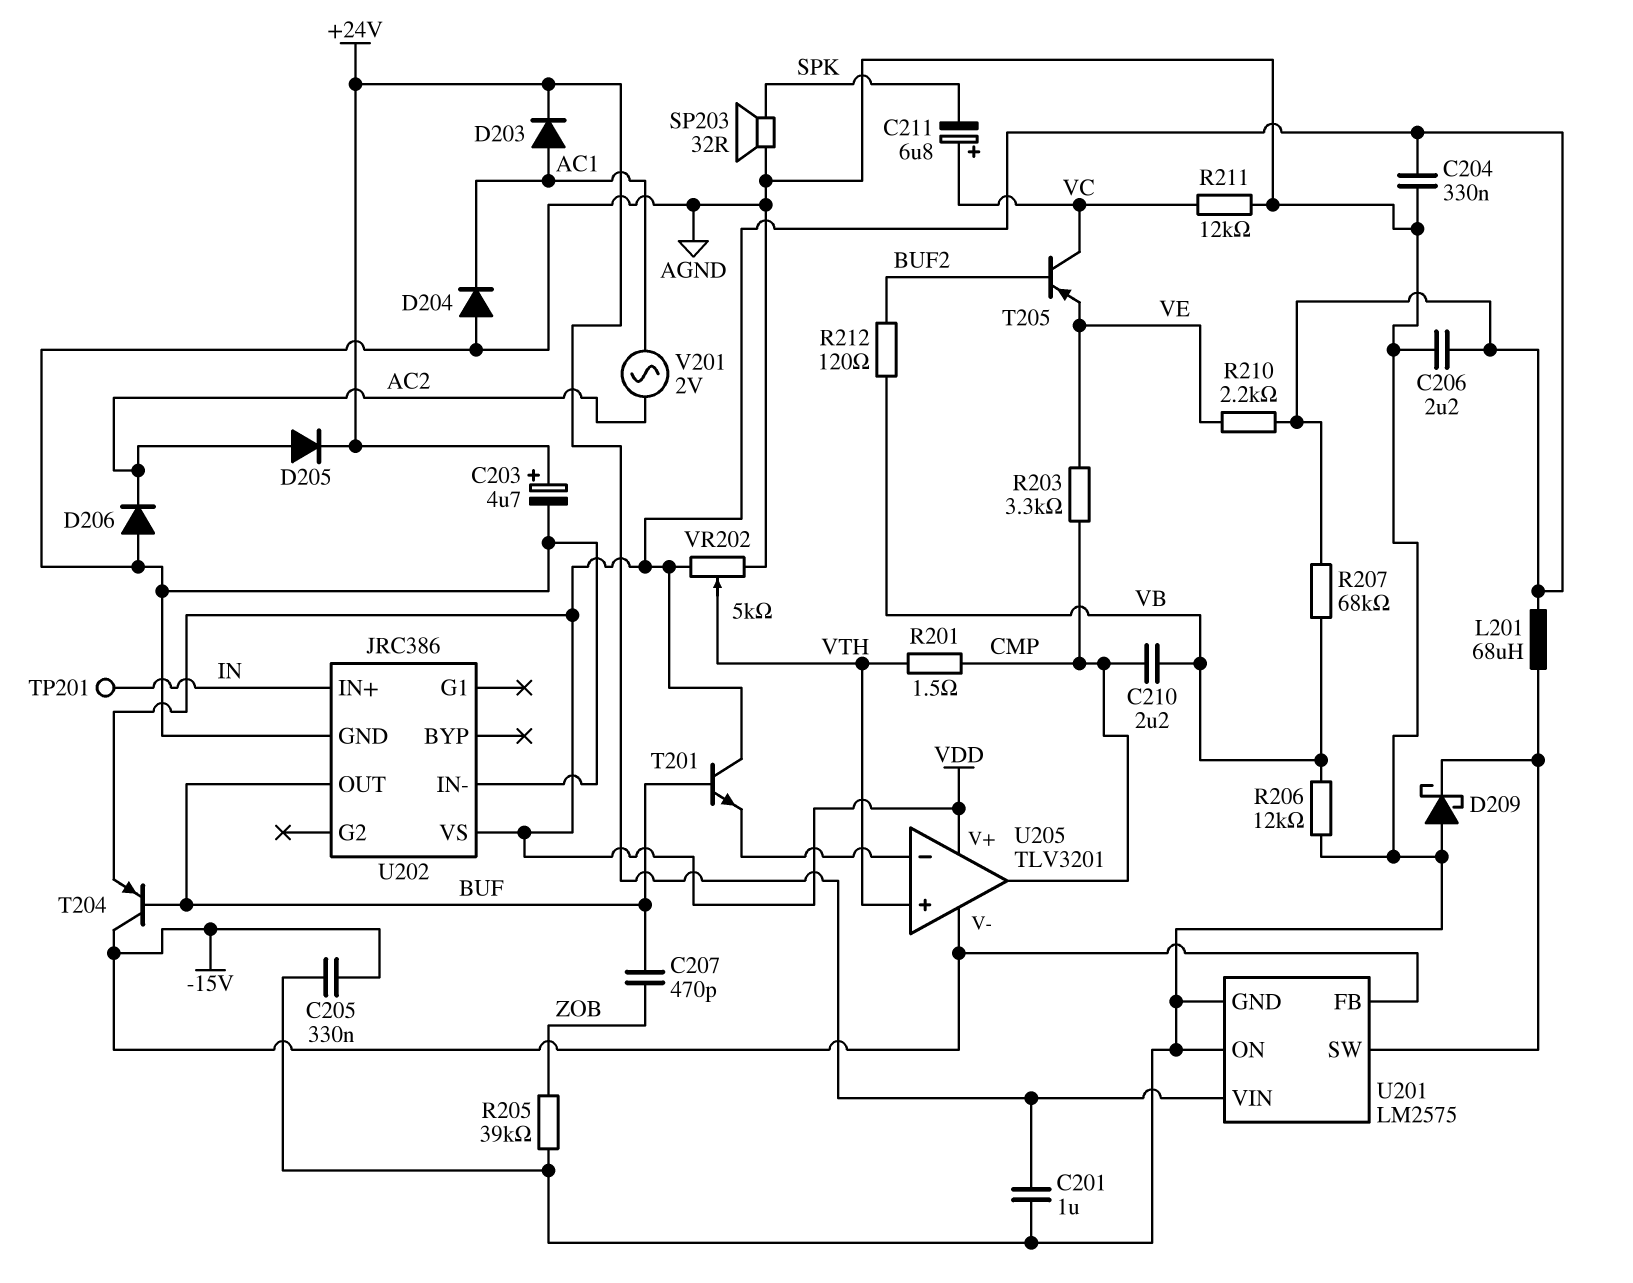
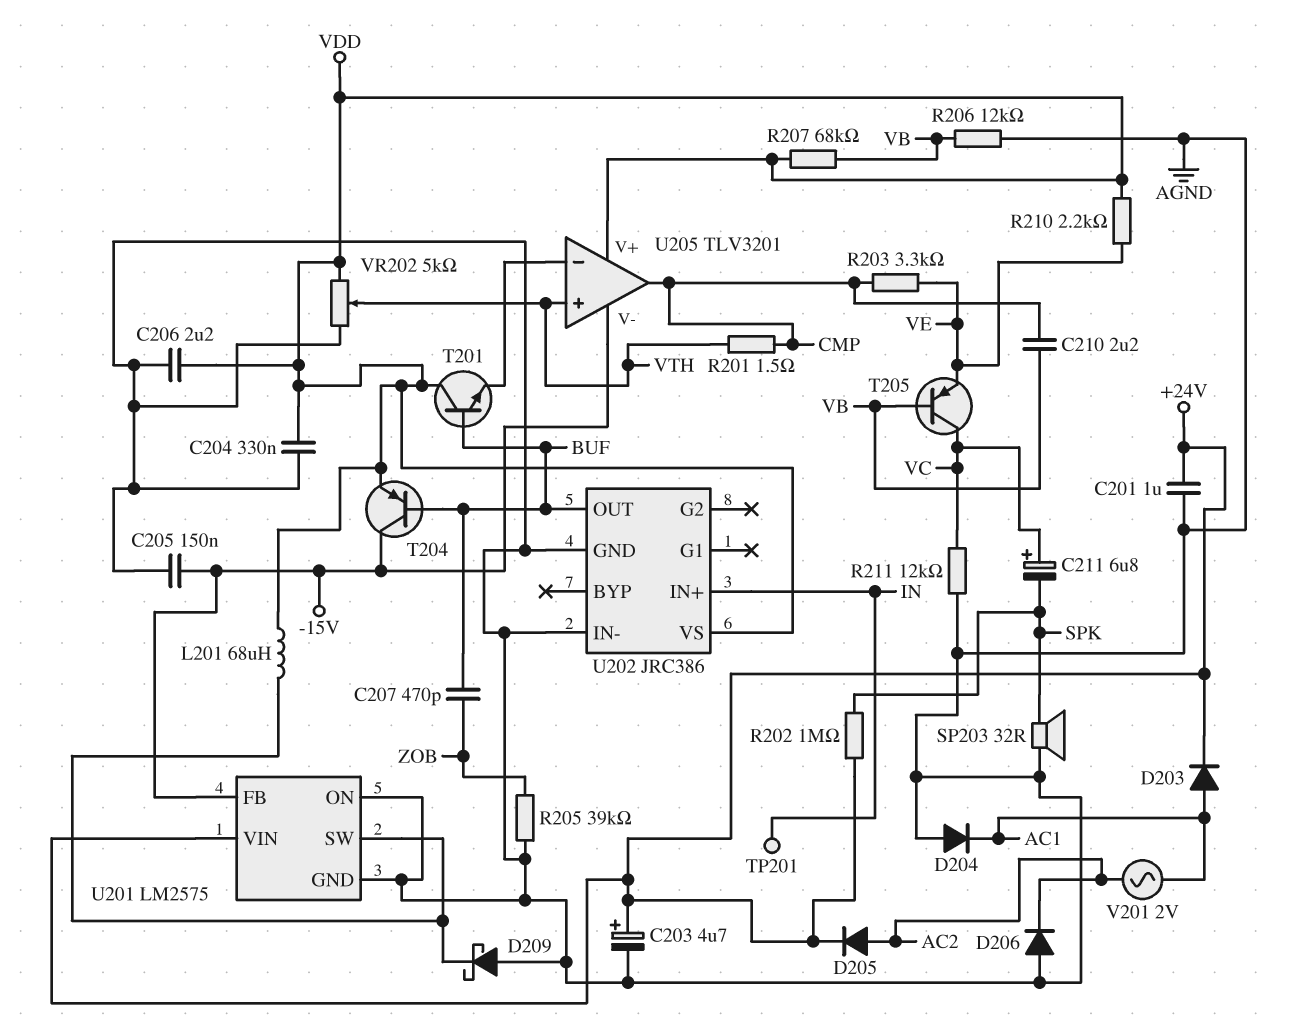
C205: 330nF (-15V, AGND) -> 150nF (-15V, AGND)
R202: none -> 1M (+24V, SPK)
R212: 120 (BUF2, VB) -> none
T205: PNP (B BUF2, C VC, E VE) -> PNP (B VB, C VC, E VE)

